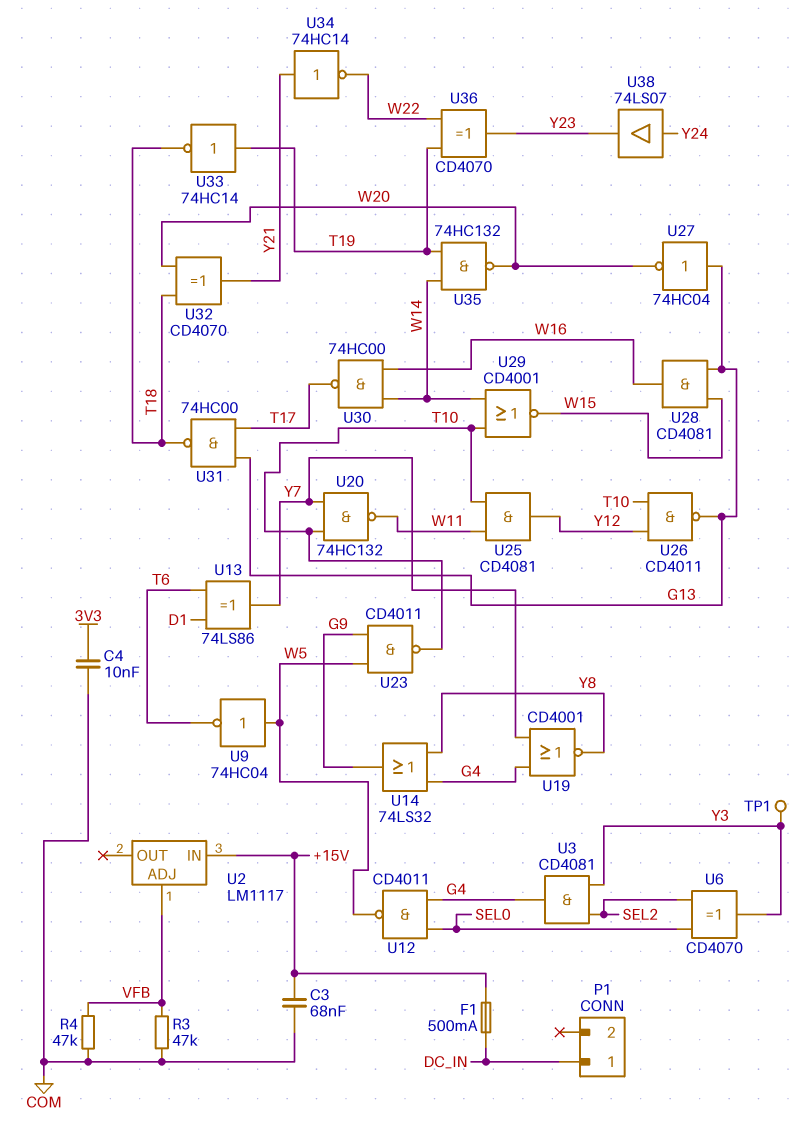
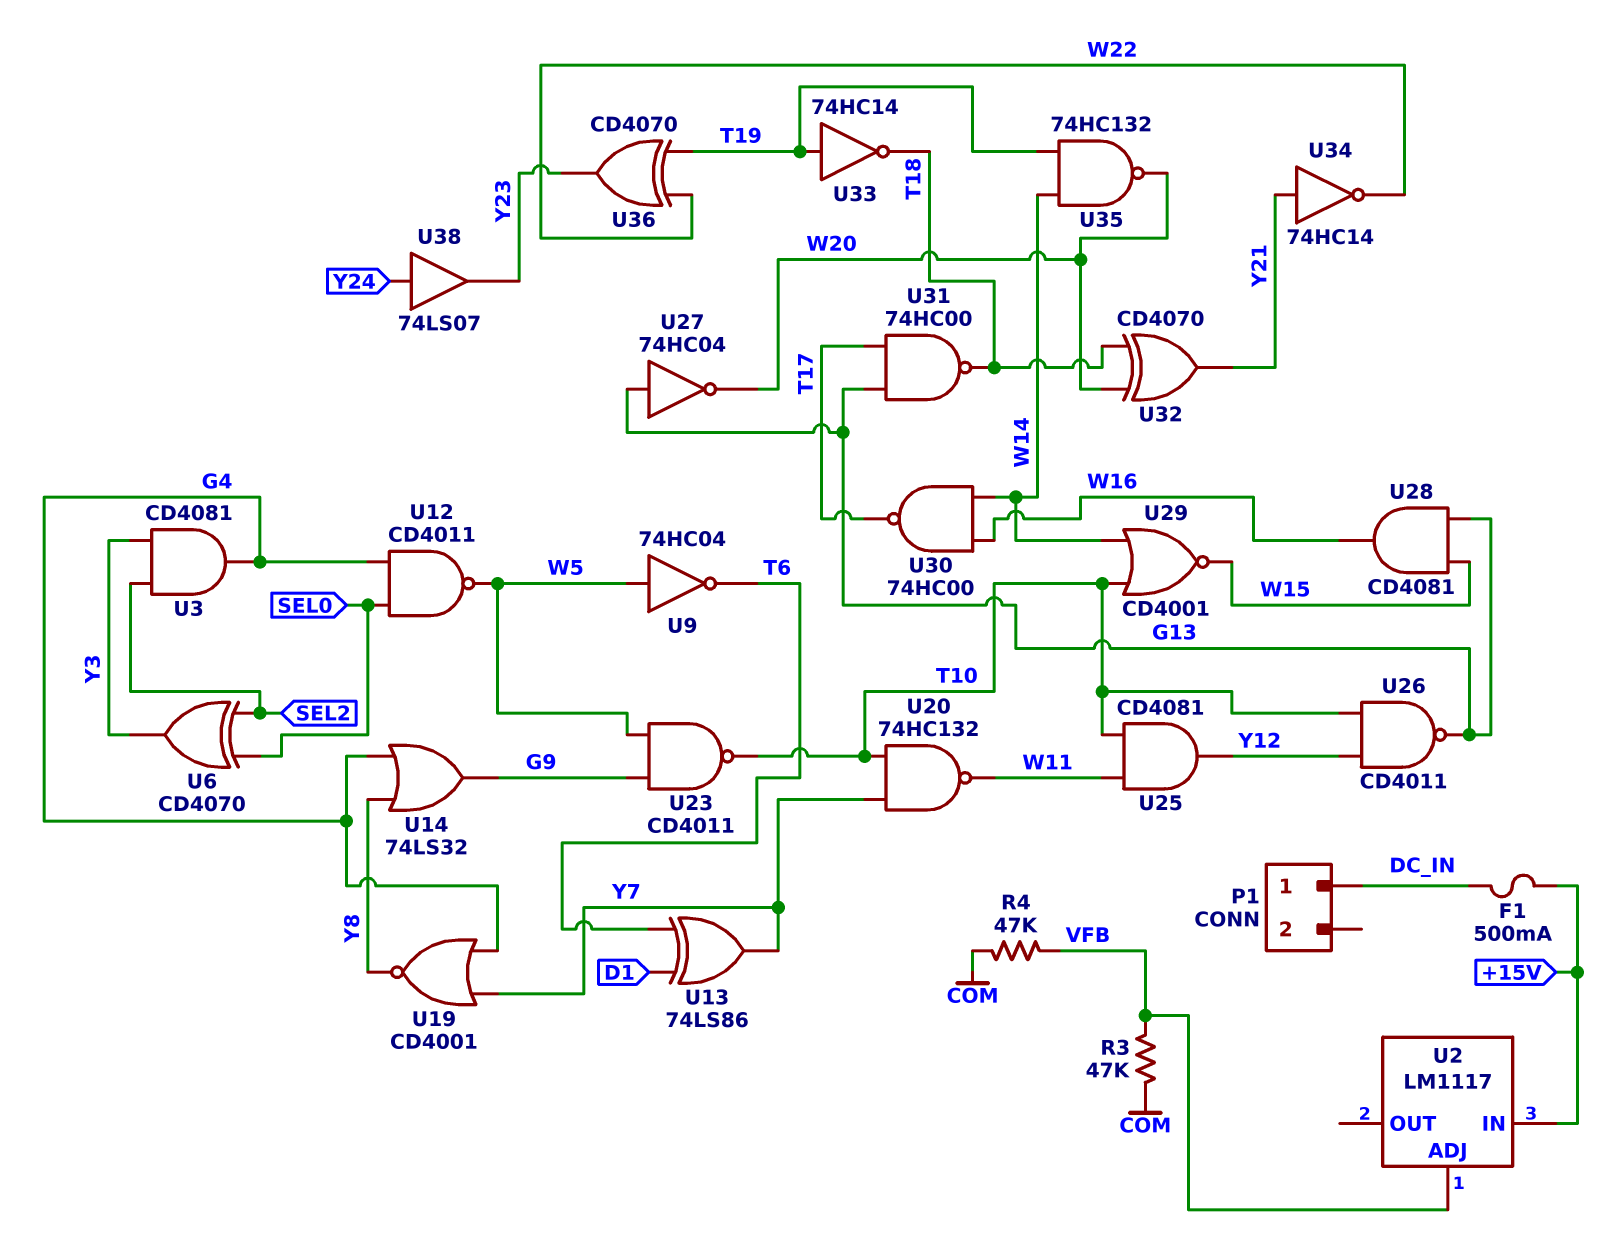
C3: 68nF (+15V, COM) -> none
C4: 10nF (3V3, COM) -> none
TP1: test point (Y3) -> none

